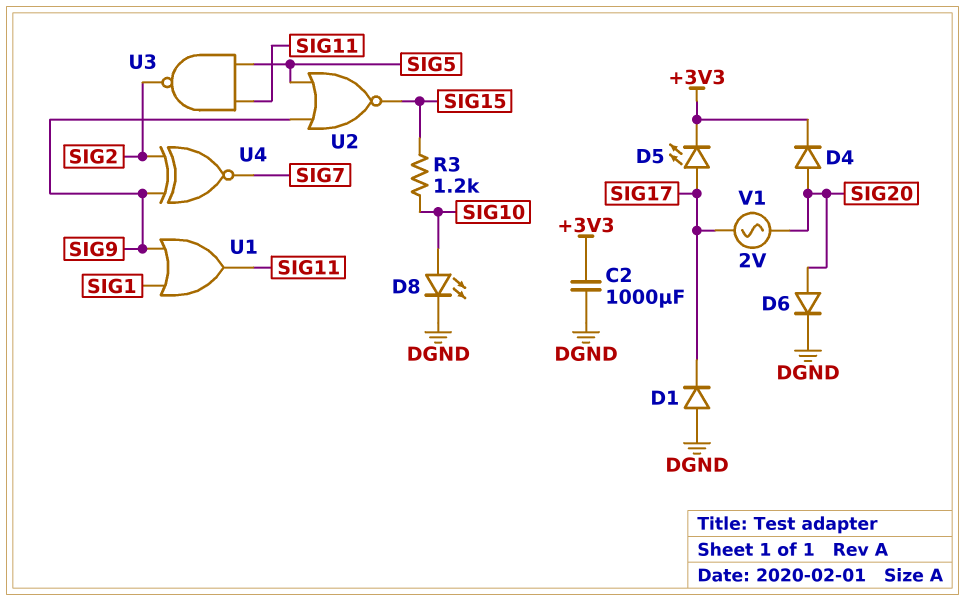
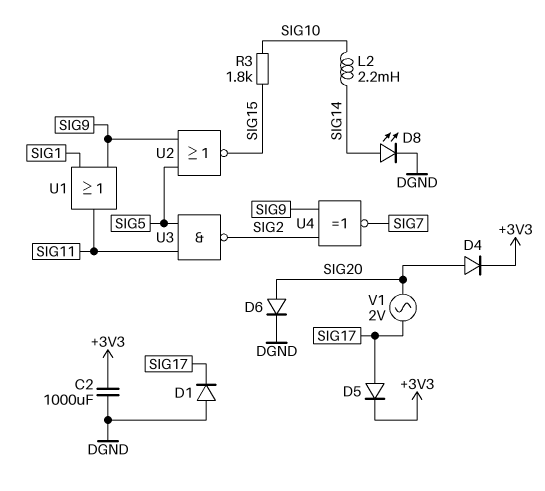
D5: LED (A SIG17, K +3V3) -> diode (A SIG17, K +3V3)
D8: LED (A SIG10, K DGND) -> LED (A SIG14, K DGND)
L2: none -> 2.2mH (SIG10, SIG14)
R3: 1.2k (SIG10, SIG15) -> 1.8k (SIG10, SIG15)

